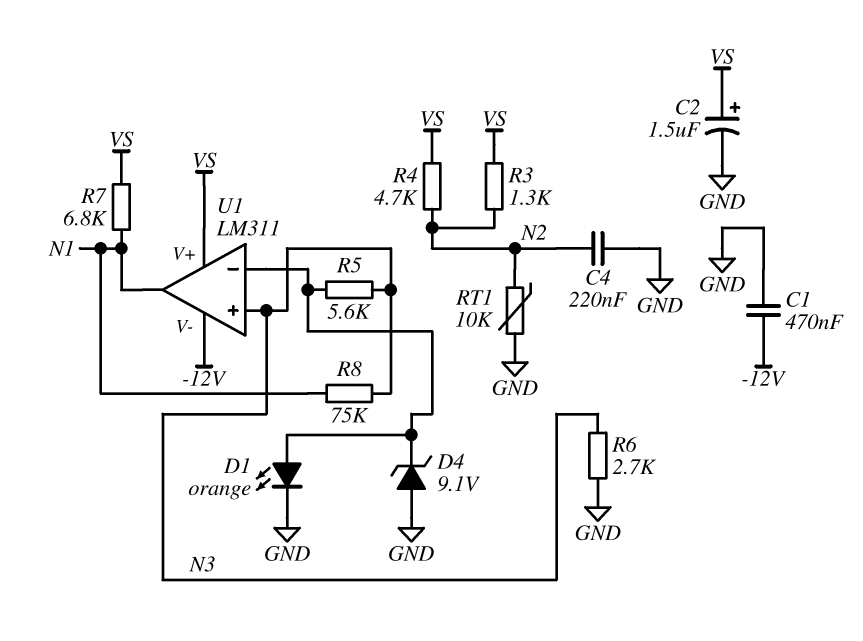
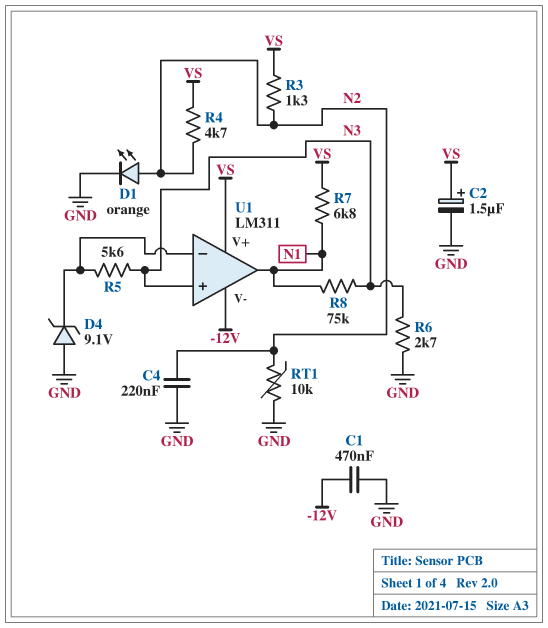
D1: LED orange (A U1/in-, K GND) -> LED orange (A N2, K GND)

